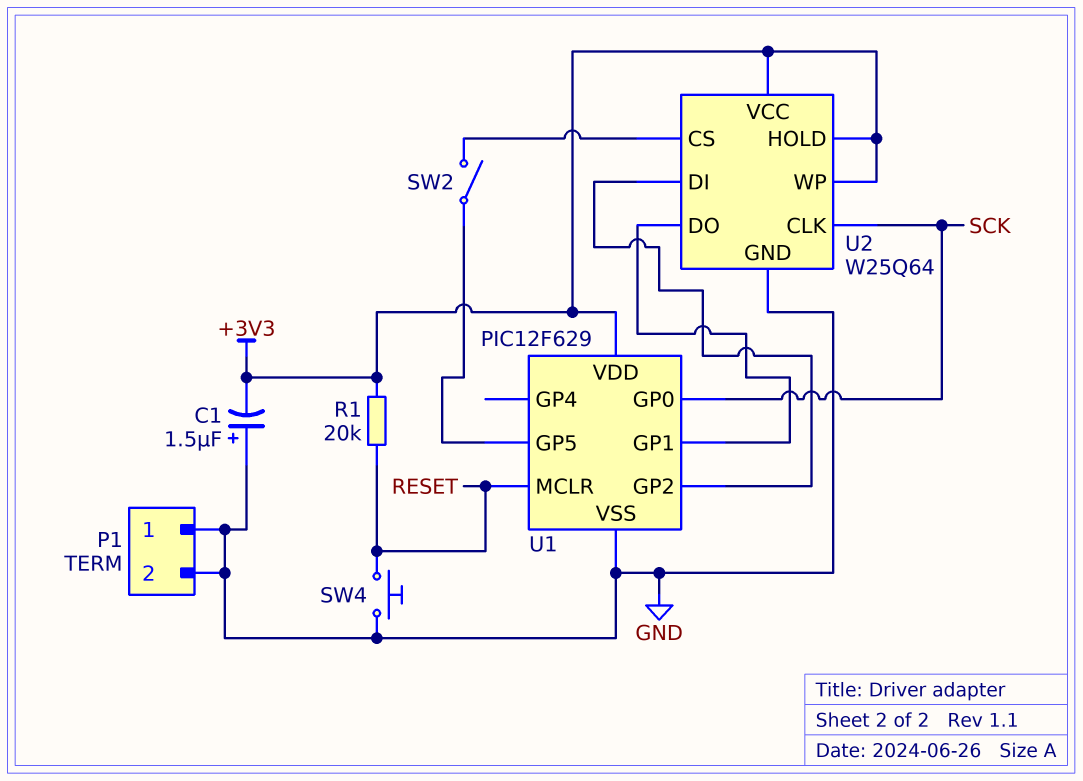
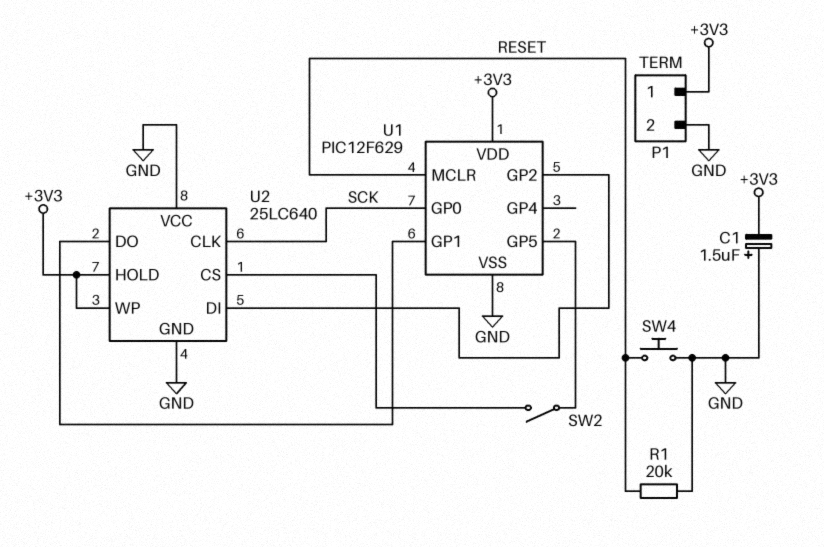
P1 pin 1: GND -> +3V3
R1: 20k (+3V3, RESET) -> 20k (GND, RESET)
U2: W25Q64 -> 25LC640
U2 pin VCC: +3V3 -> GND

